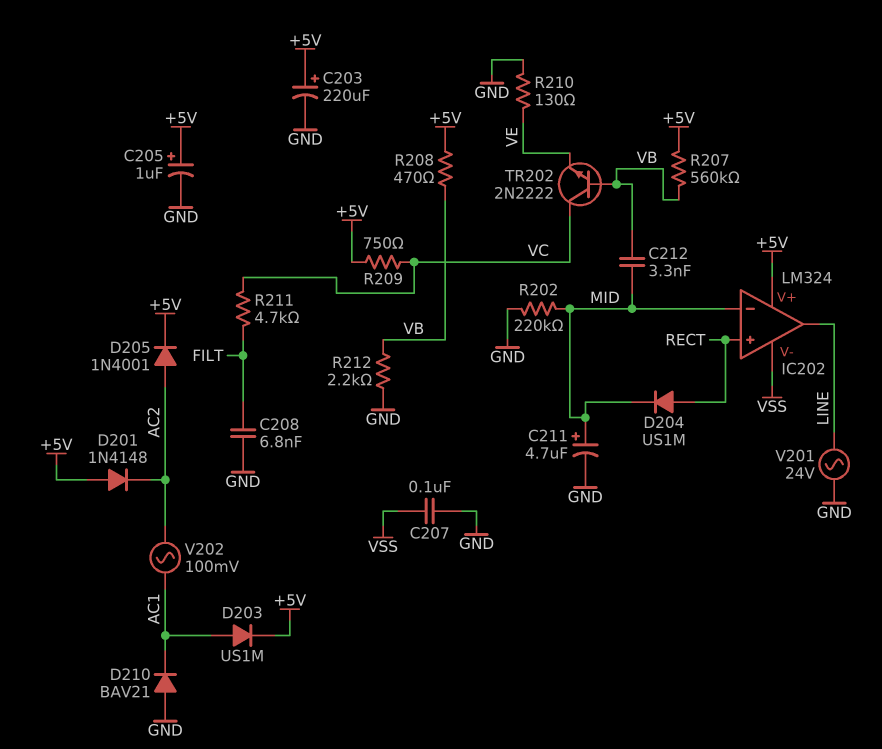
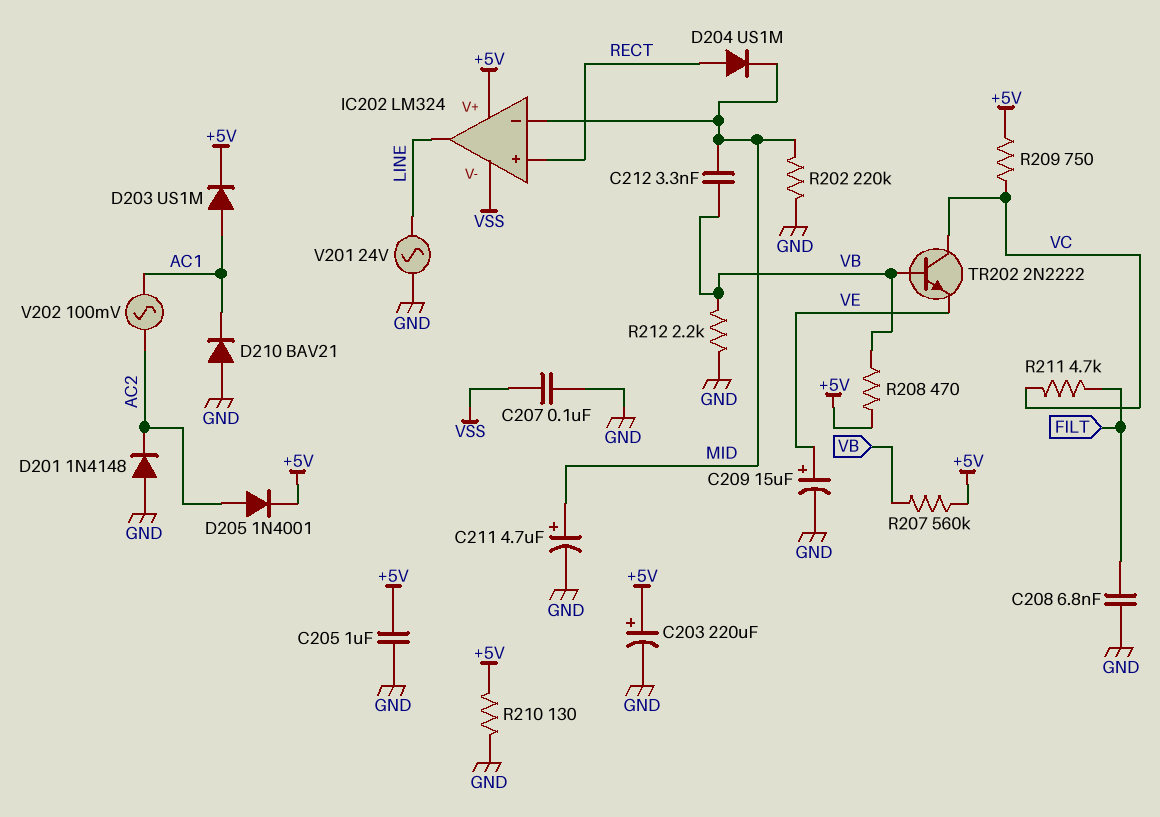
C205: 1uF (plus +5V, minus GND) -> 1uF (+5V, GND)
C209: none -> 15uF (plus VE, minus GND)
D201: diode 1N4148 (A +5V, K AC2) -> diode 1N4148 (A GND, K AC2)
R210: 130 (GND, VE) -> 130 (+5V, GND)

